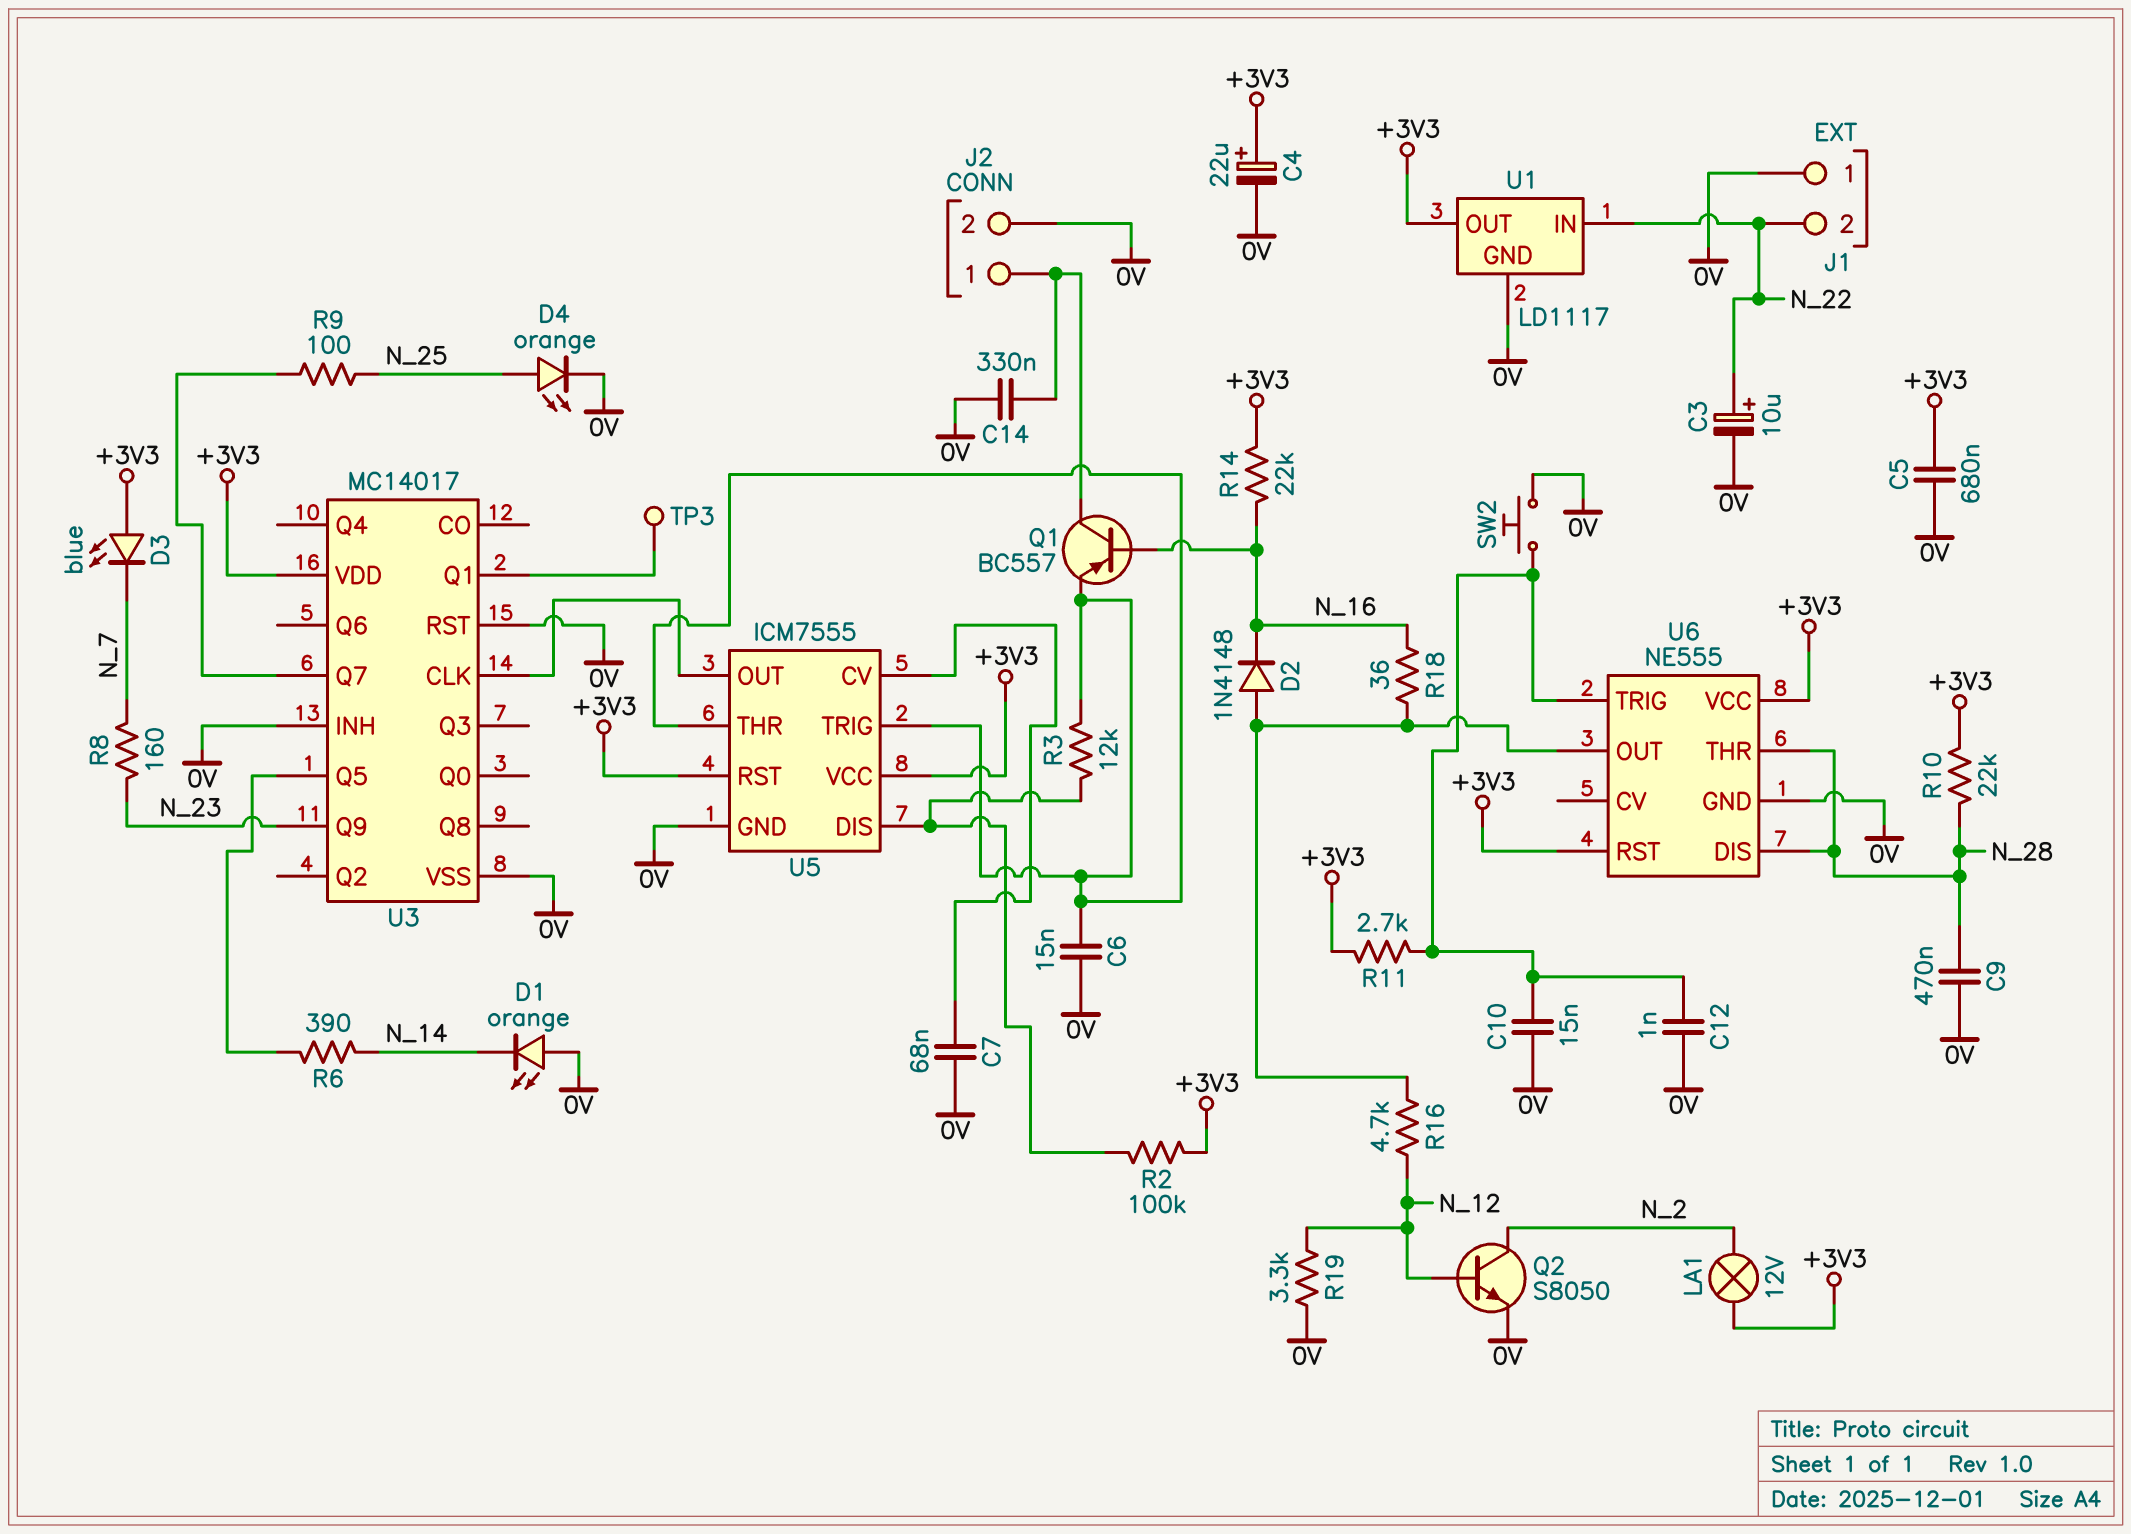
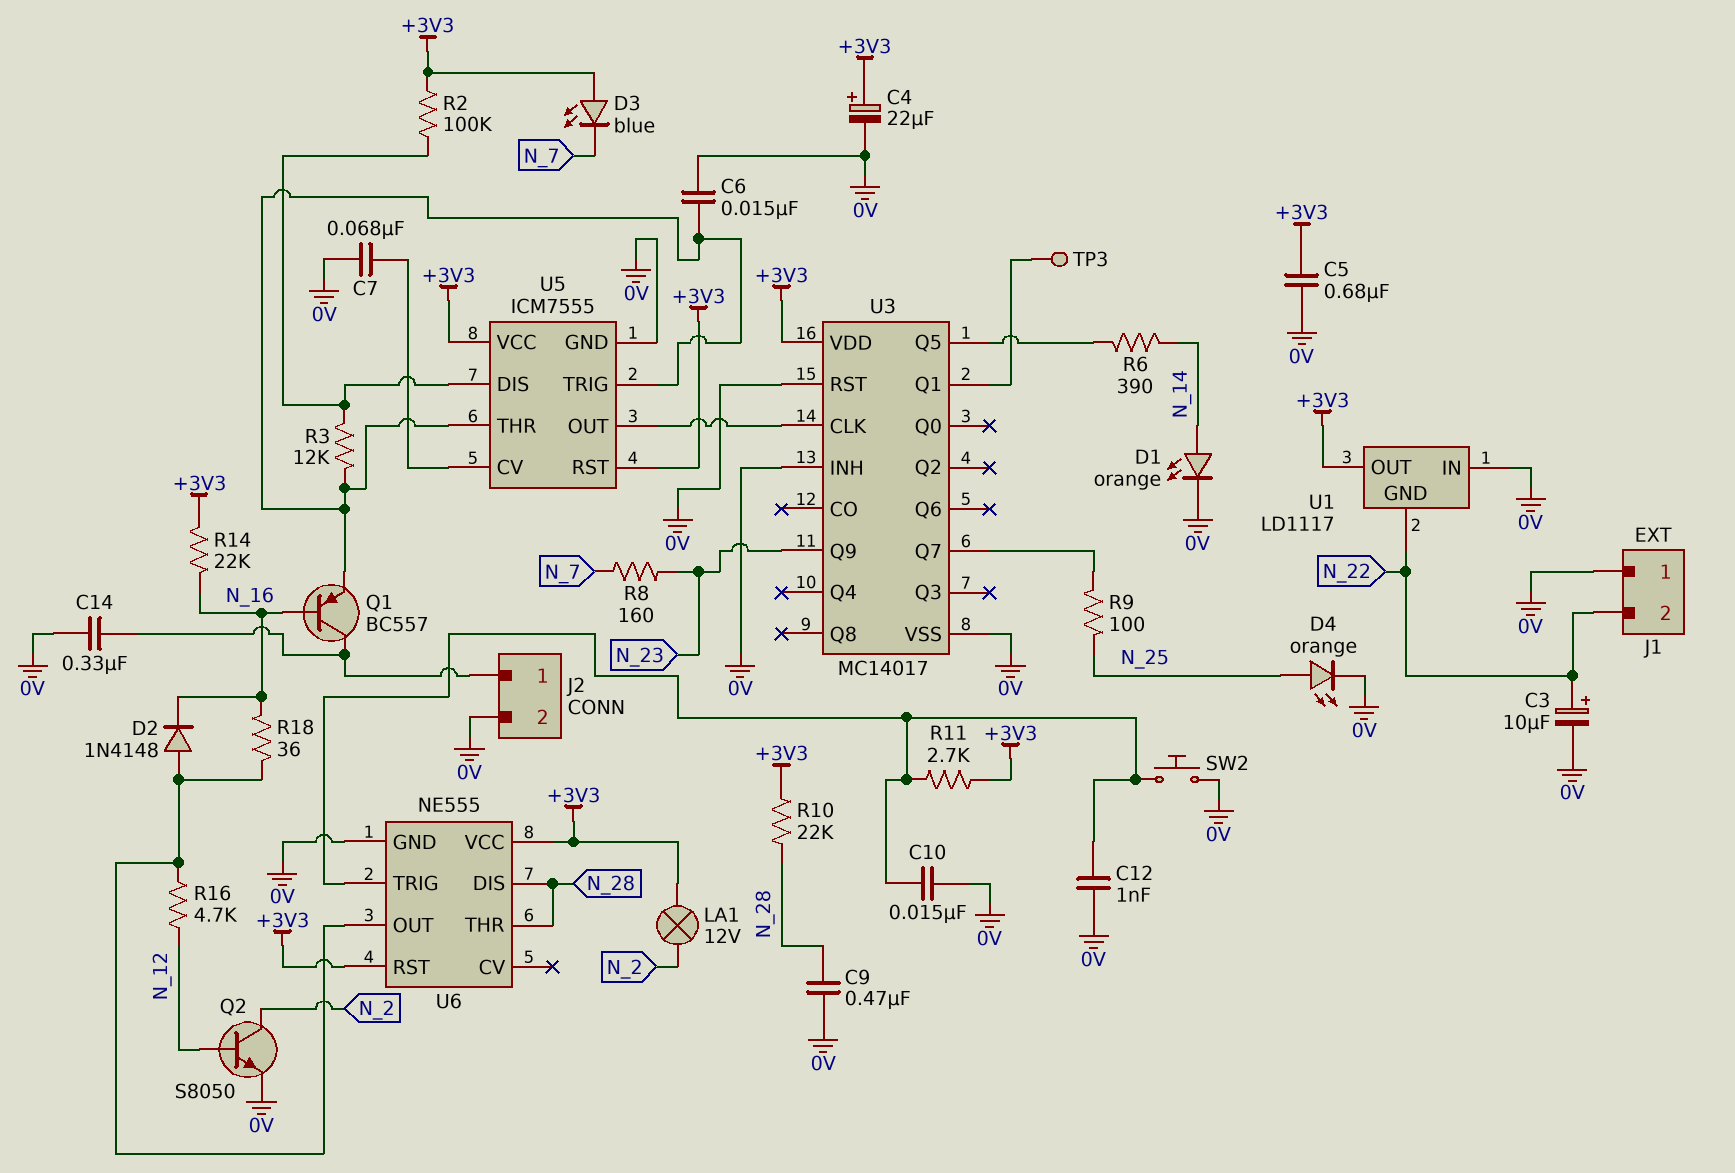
D1: LED orange (A 0V, K N_14) -> LED orange (A N_14, K 0V)
R19: 3.3k (0V, N_12) -> none
U1 pin GND: 0V -> N_22
U1 pin IN: N_22 -> 0V

